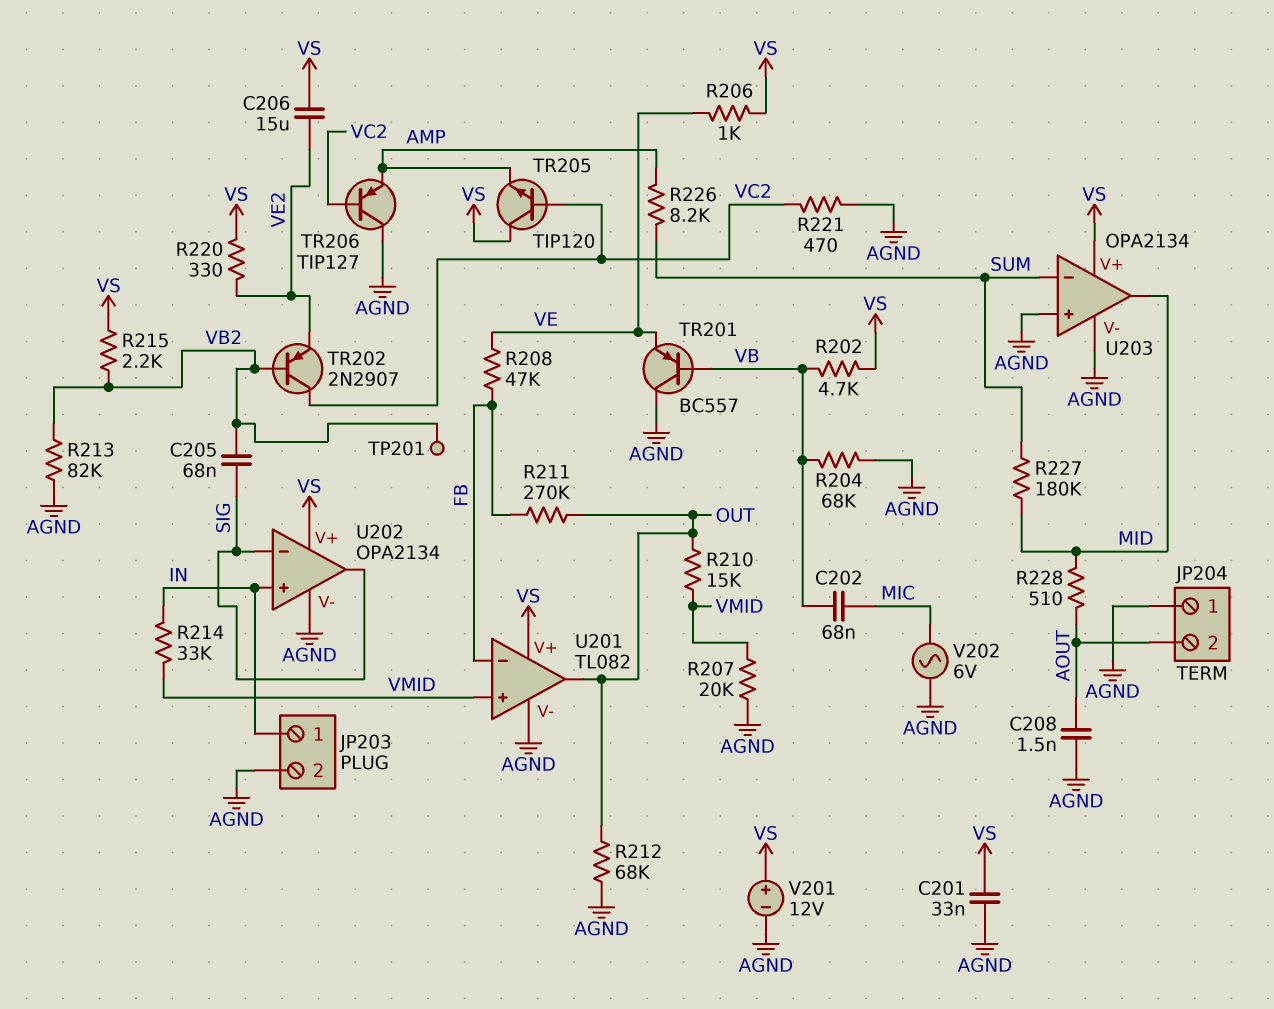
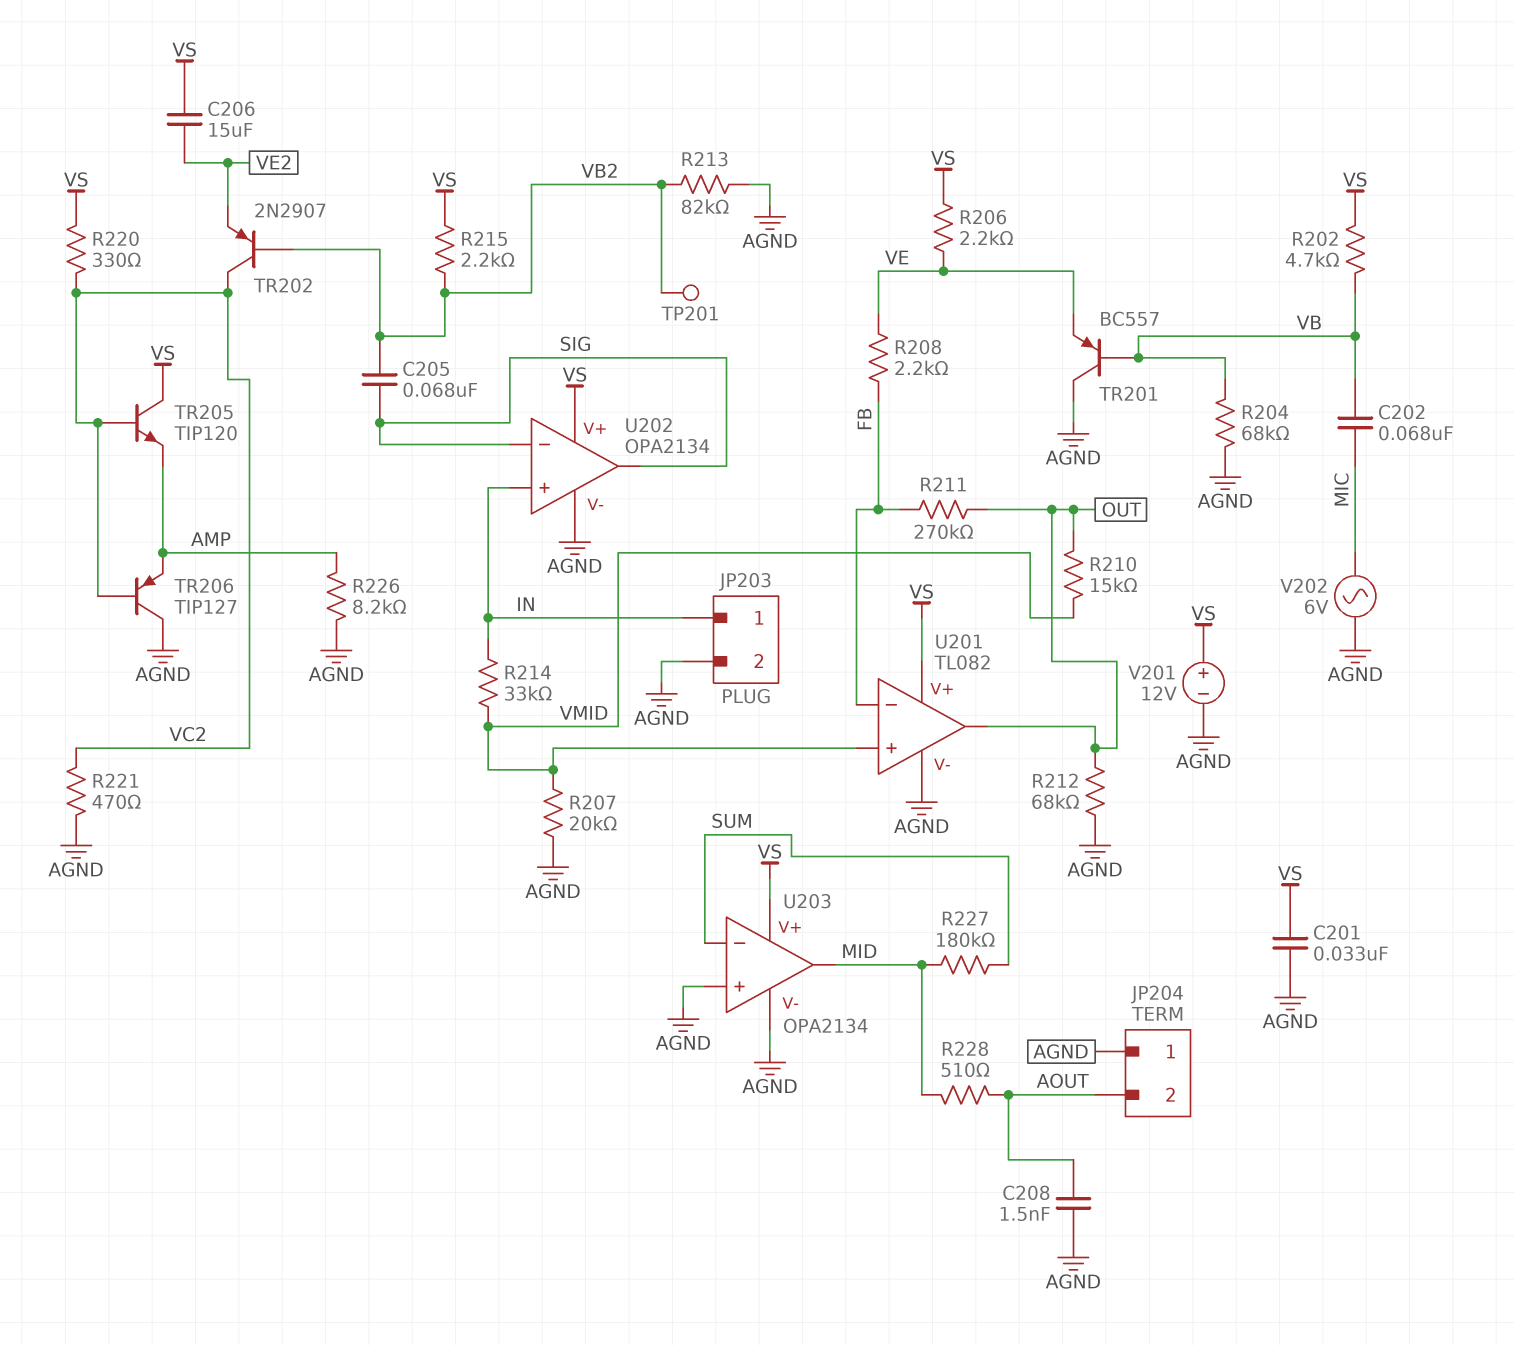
R206: 1k (VE, VS) -> 2.2k (VE, VS)
R208: 47k (FB, VE) -> 2.2k (FB, VE)
R220: 330 (VE2, VS) -> 330 (VC2, VS)
R226: 8.2k (AMP, SUM) -> 8.2k (AGND, AMP)

